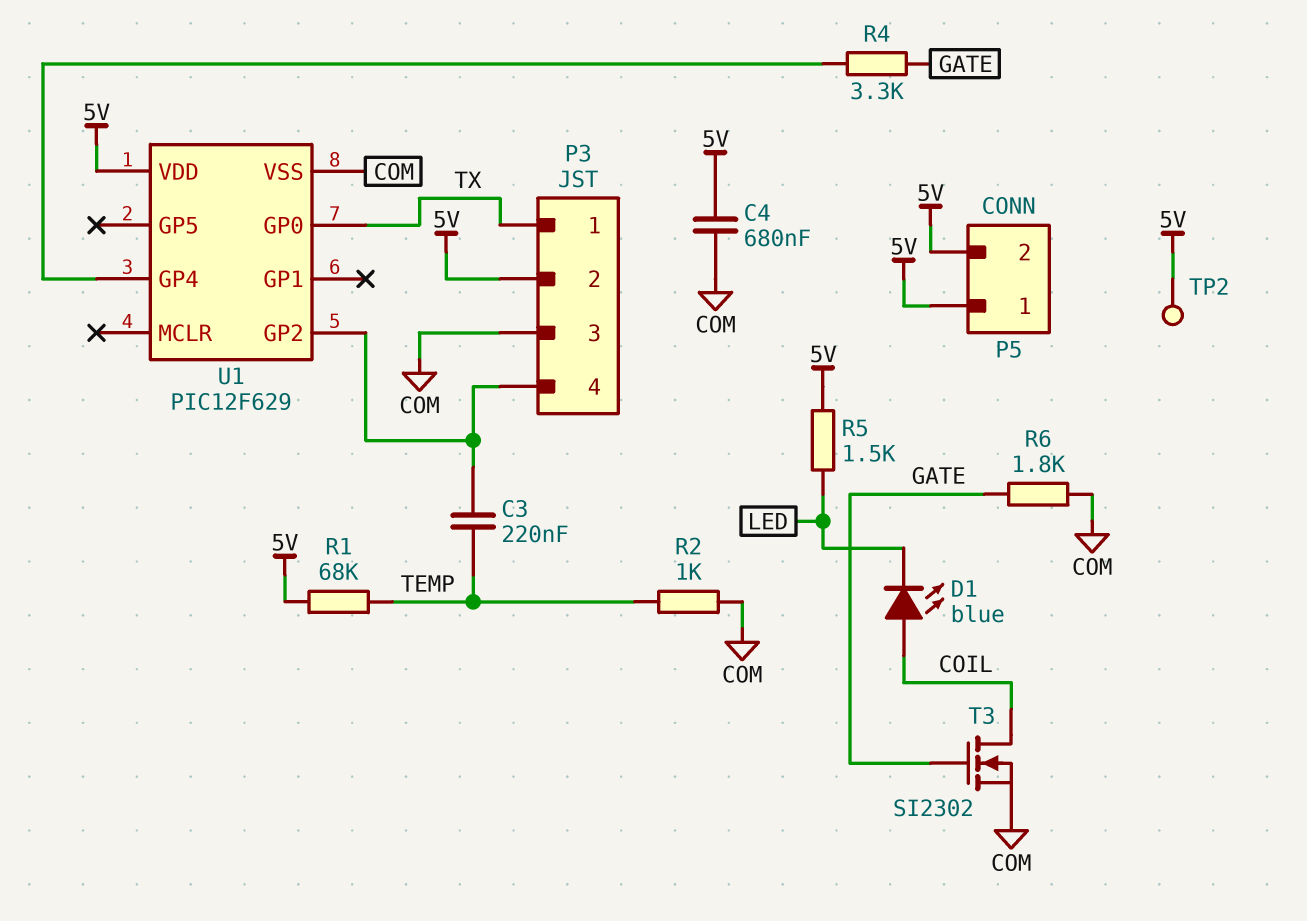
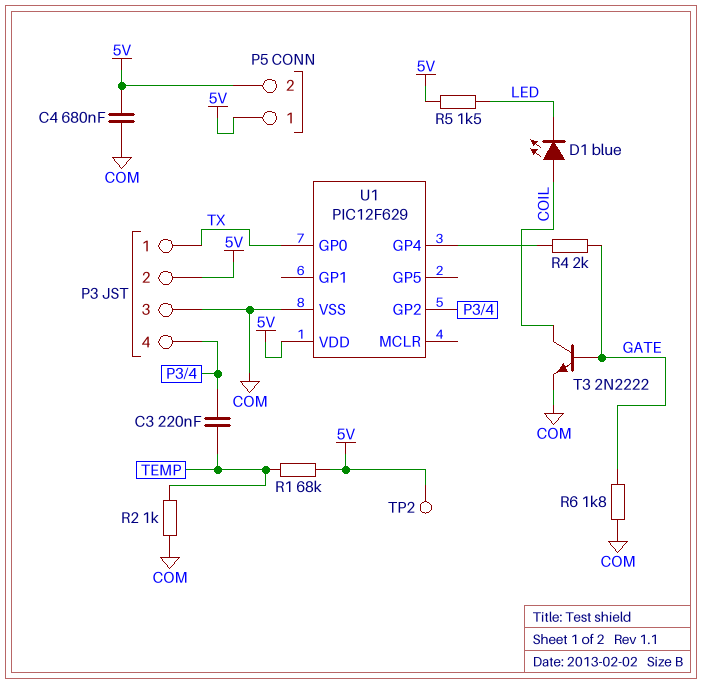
R4: 3.3k (GATE, U1/GP4) -> 2k (GATE, U1/GP4)
T3: NMOS SI2302 (G GATE, D COIL, S COM) -> NPN 2N2222 (B GATE, C COIL, E COM)

